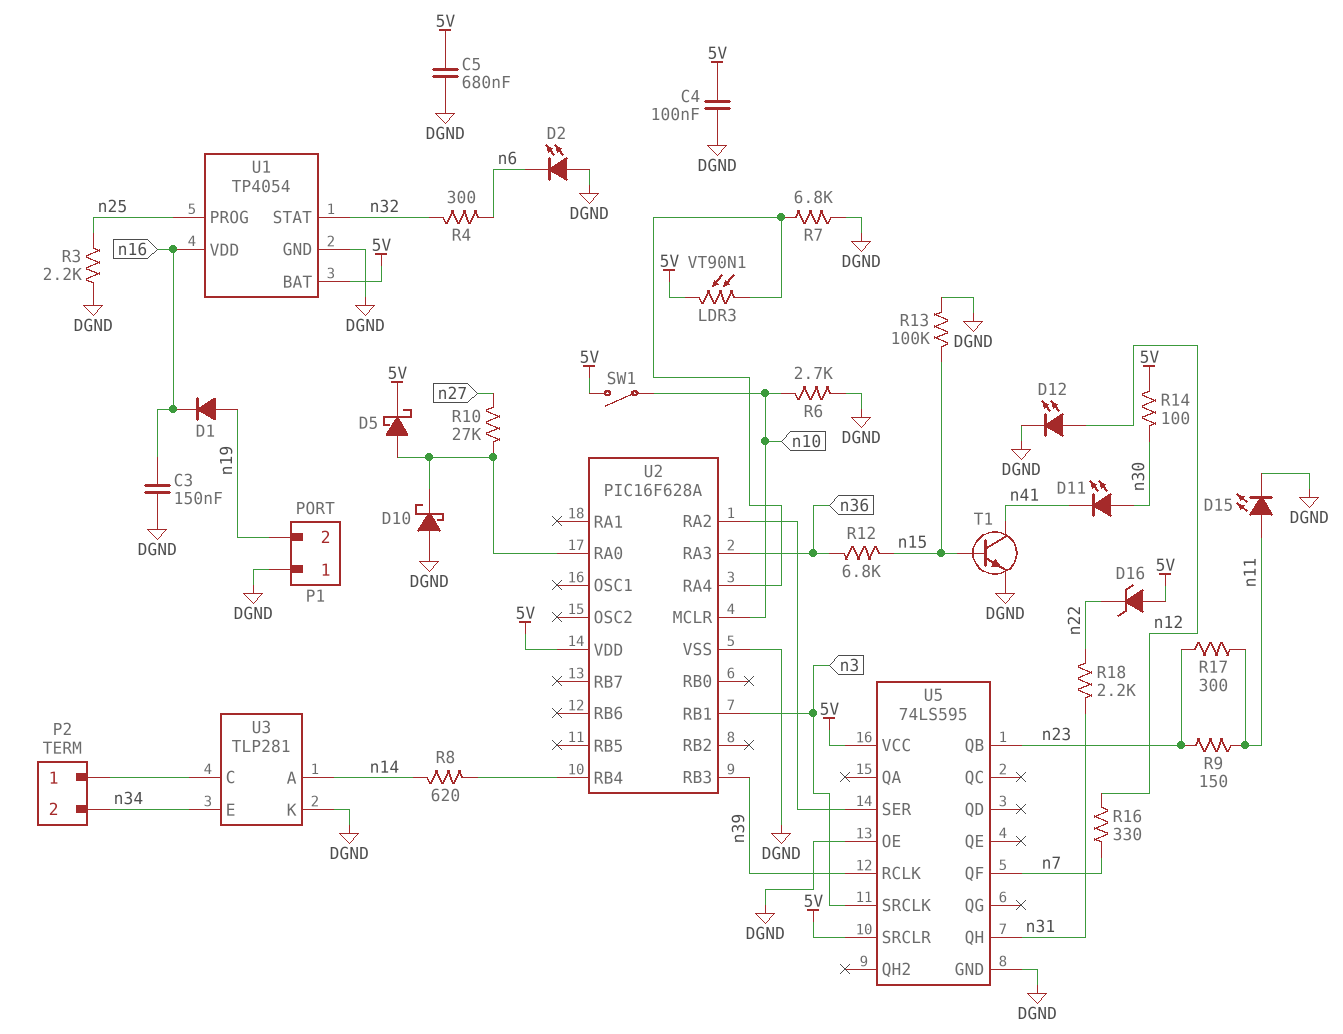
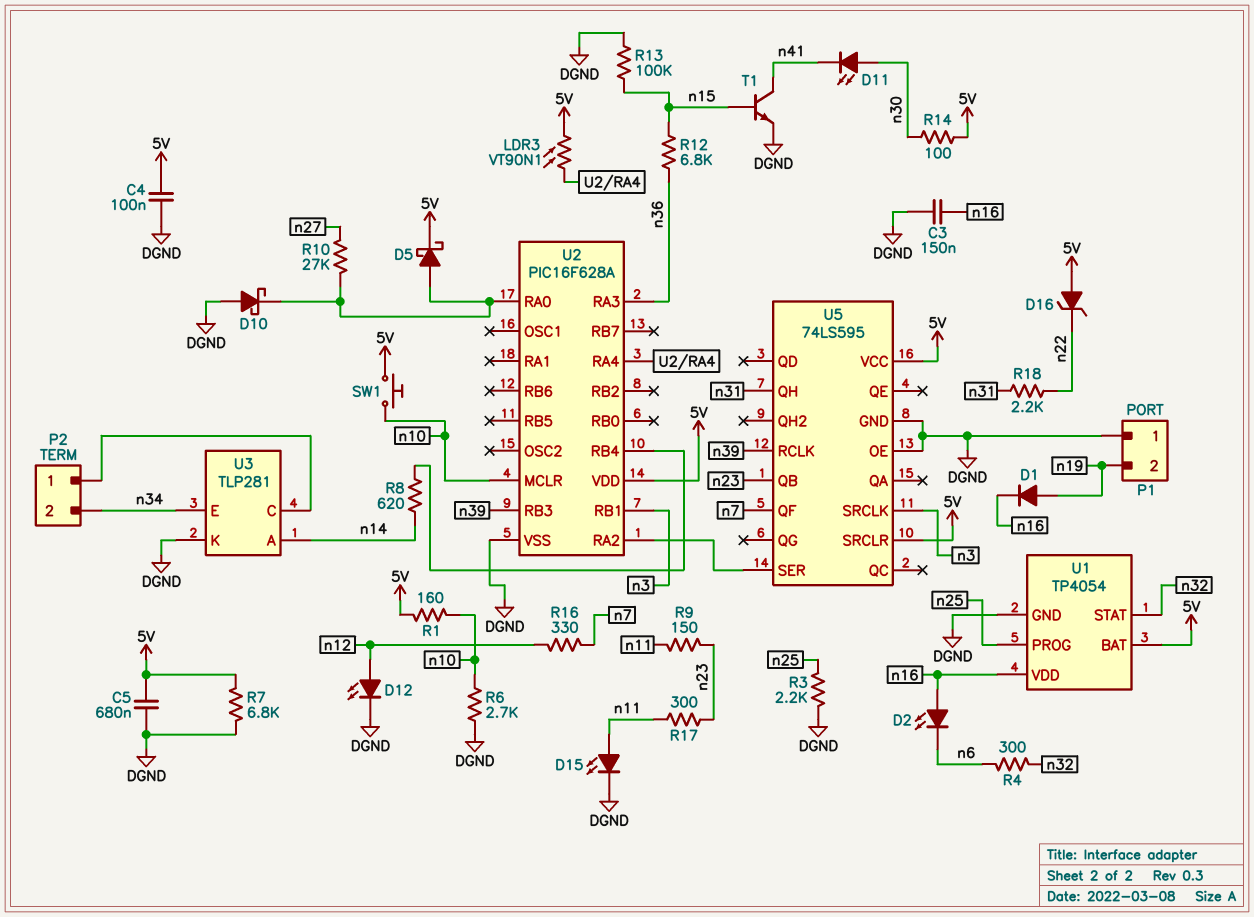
D2: LED (A DGND, K n6) -> LED (A n16, K n6)
R1: none -> 160 (5V, n10)
R7: 6.8k (DGND, U2/RA4) -> 6.8k (5V, DGND)
SW1: switch (5V, n10) -> button (5V, n10)

